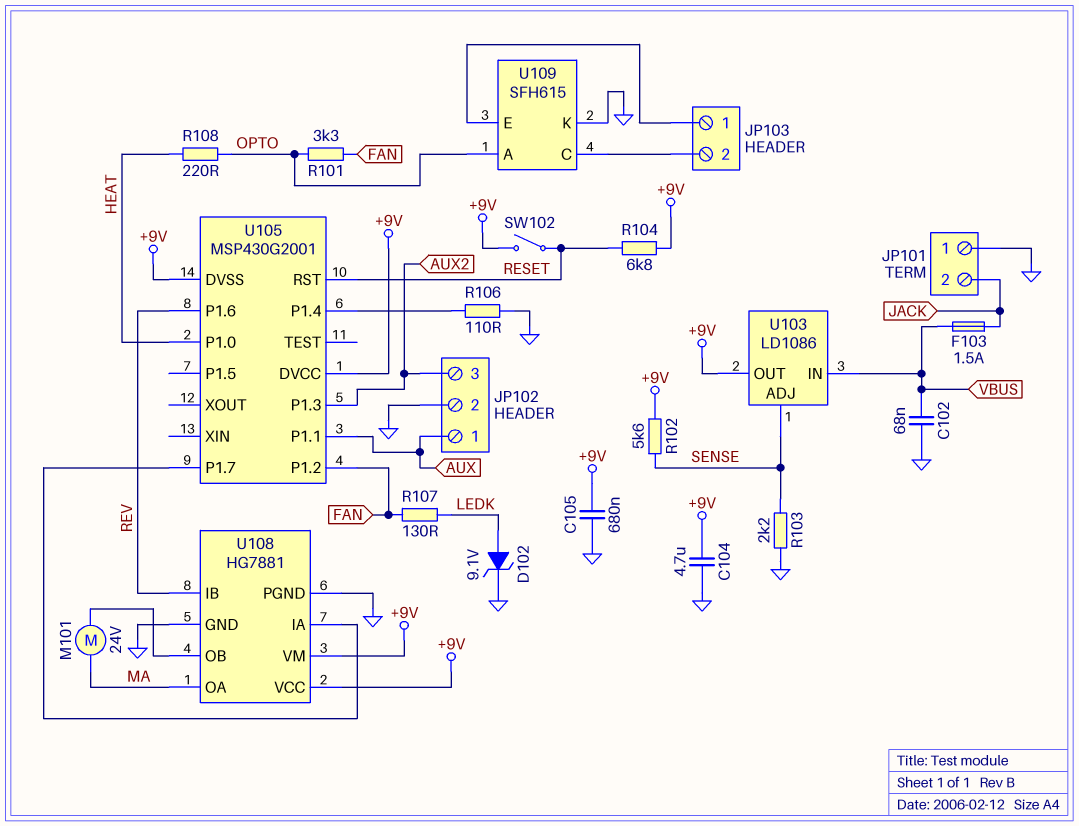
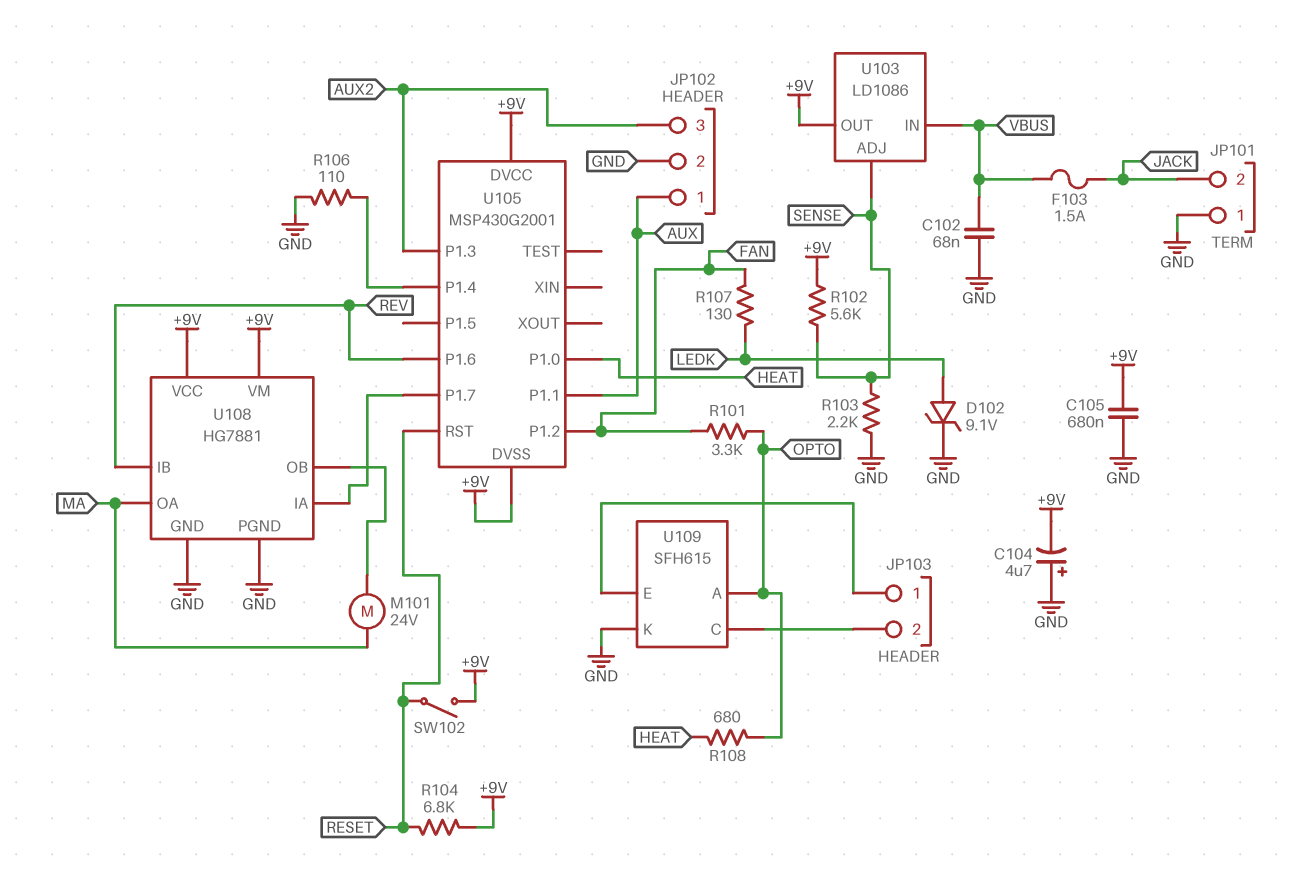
C104: 4.7uF (+9V, GND) -> 4.7uF (plus GND, minus +9V)
R108: 220 (HEAT, OPTO) -> 680 (HEAT, OPTO)

